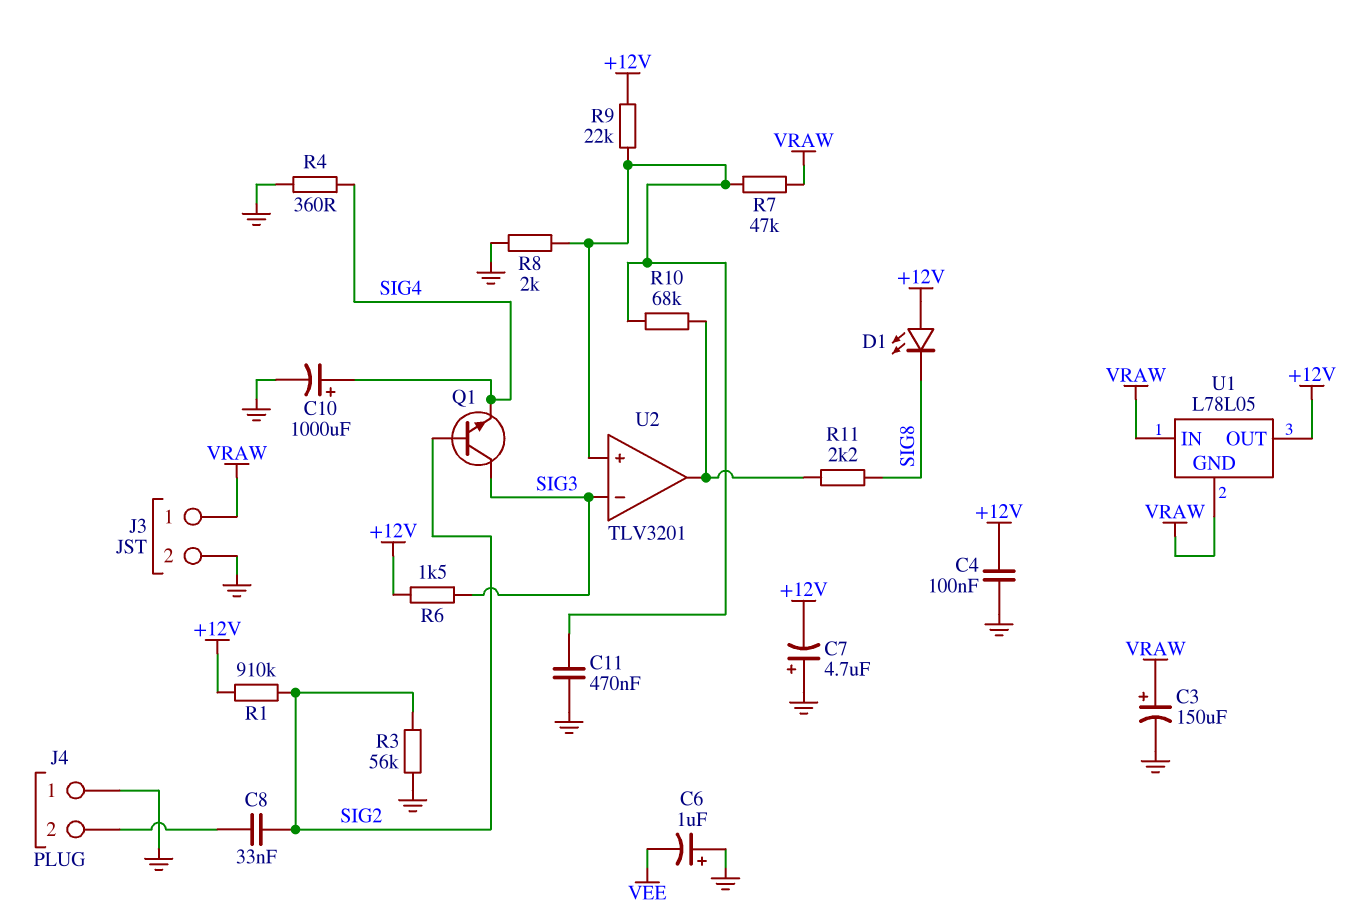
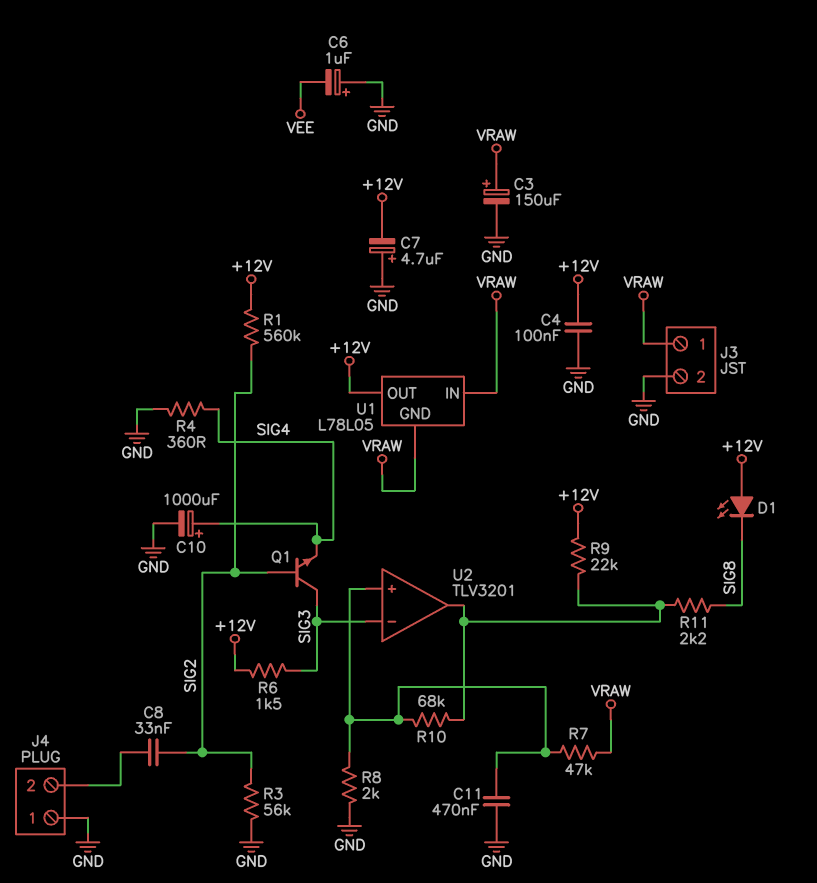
R1: 910k (+12V, SIG2) -> 560k (+12V, SIG2)
R9: 22k (+12V, U2/in+) -> 22k (+12V, U2/out)

